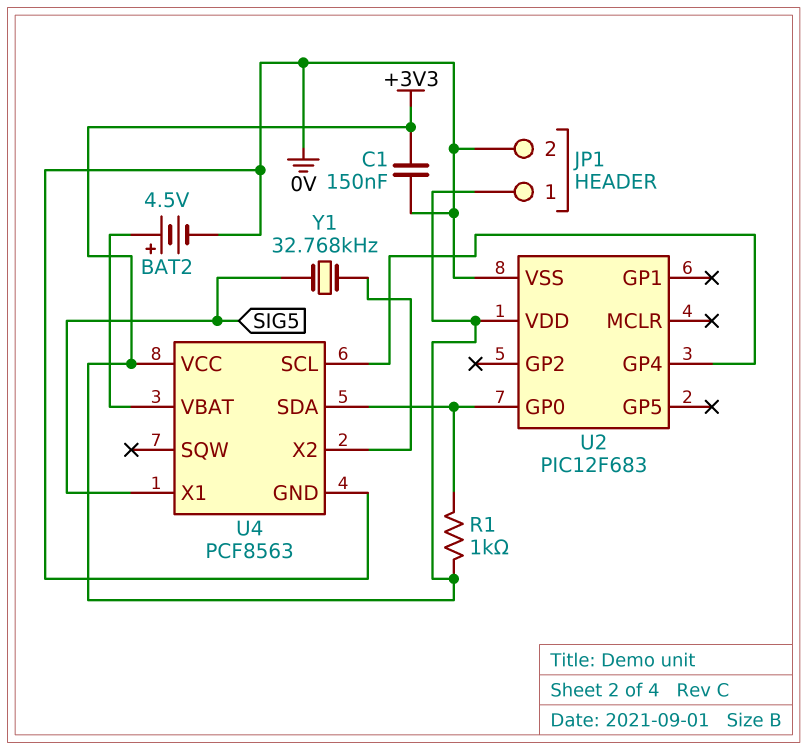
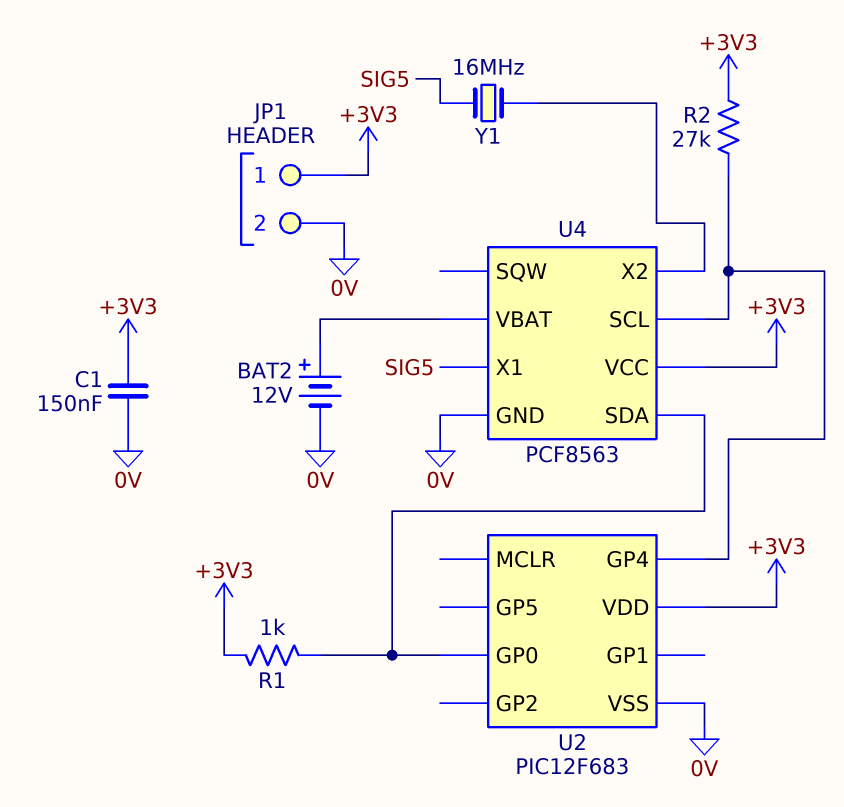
BAT2: 4.5V (plus U4/VBAT, minus 0V) -> 12V (plus U4/VBAT, minus 0V)
R2: none -> 27k (+3V3, U2/GP4)
Y1: 32.768kHz (SIG5, U4/X2) -> 16MHz (SIG5, U4/X2)

